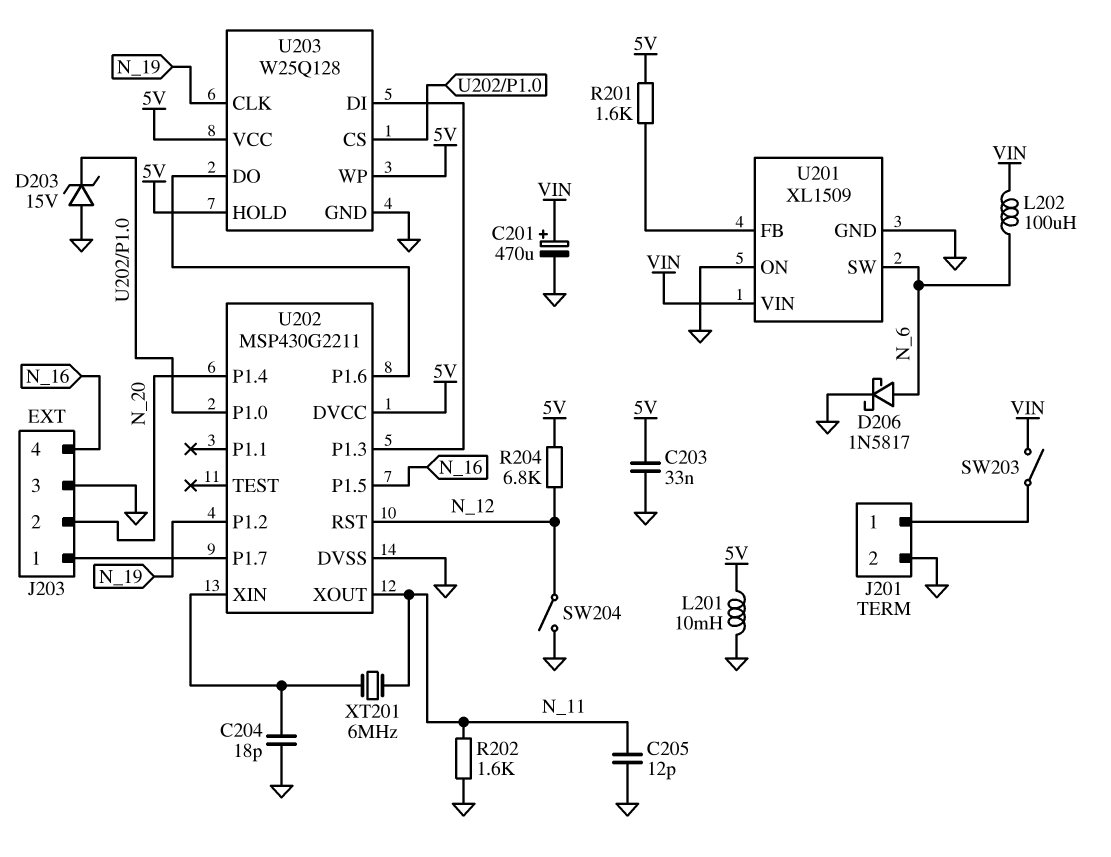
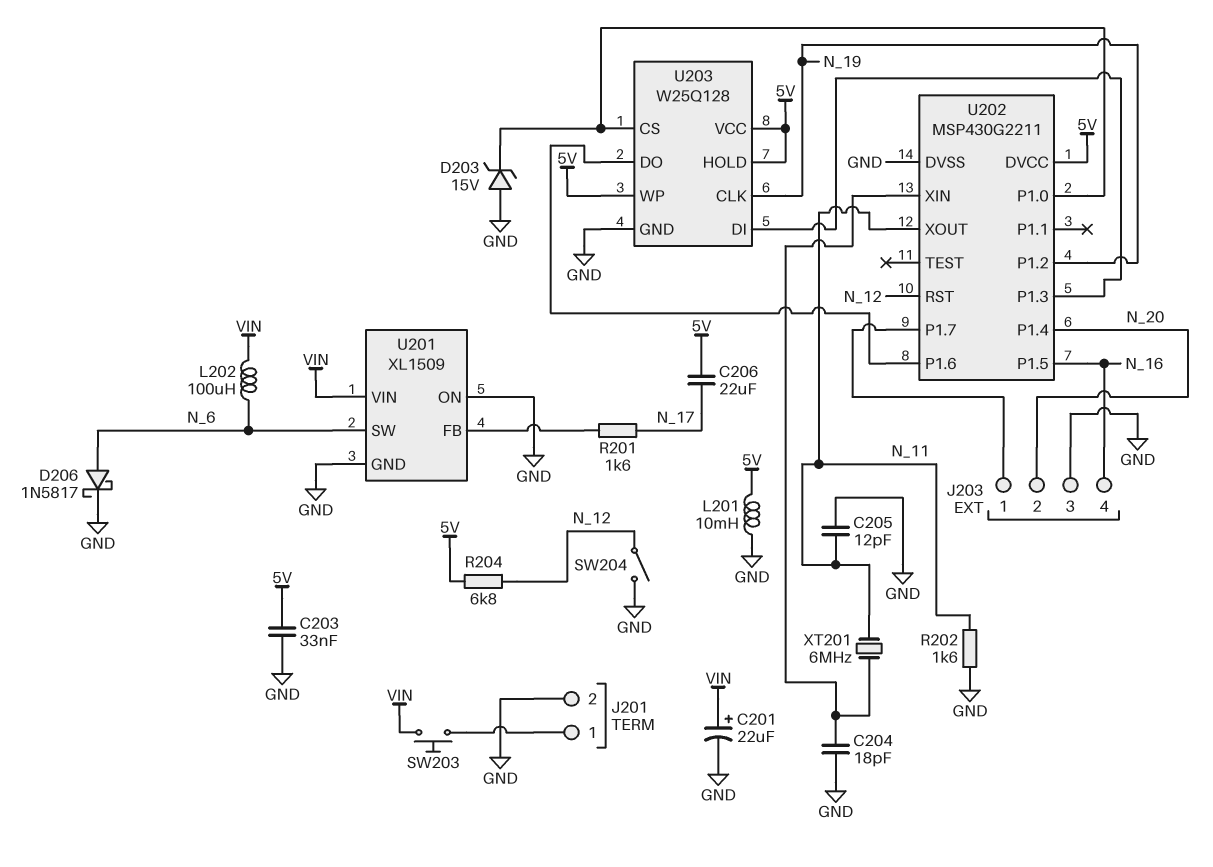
C201: 470uF (plus VIN, minus GND) -> 22uF (plus VIN, minus GND)
C206: none -> 22uF (5V, N_17)
R201: 1.6k (5V, U201/FB) -> 1.6k (N_17, U201/FB)
SW203: switch (J201/1, VIN) -> button (J201/1, VIN)

